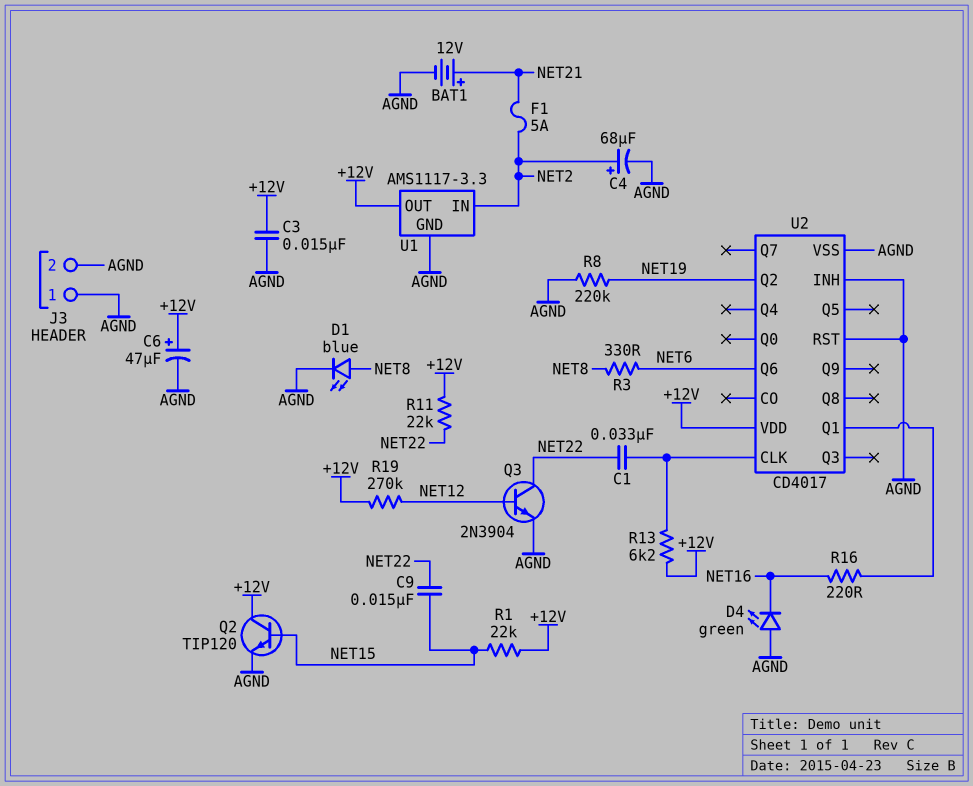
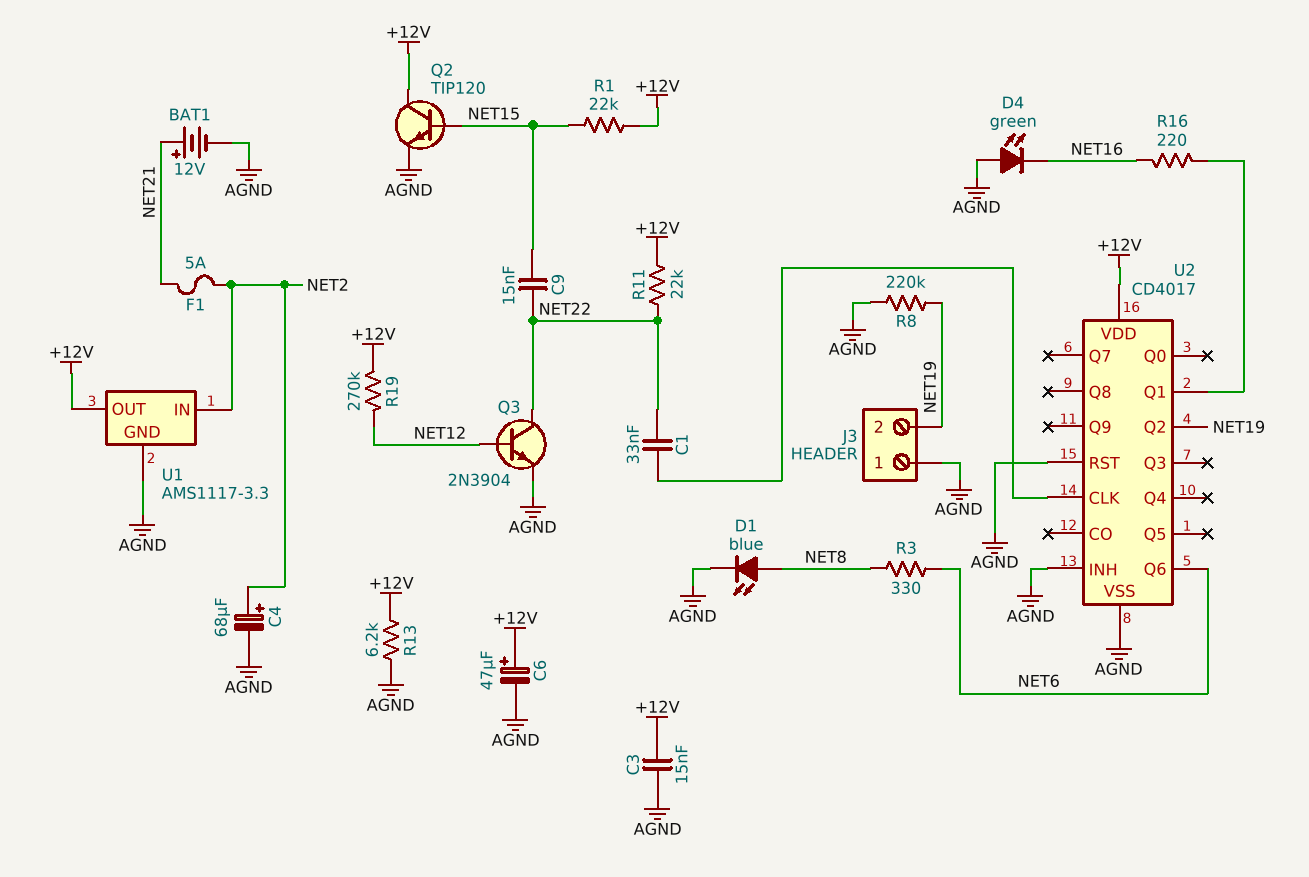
J3 pin 2: AGND -> NET19
R13: 6.2k (+12V, U2/CLK) -> 6.2k (+12V, AGND)

